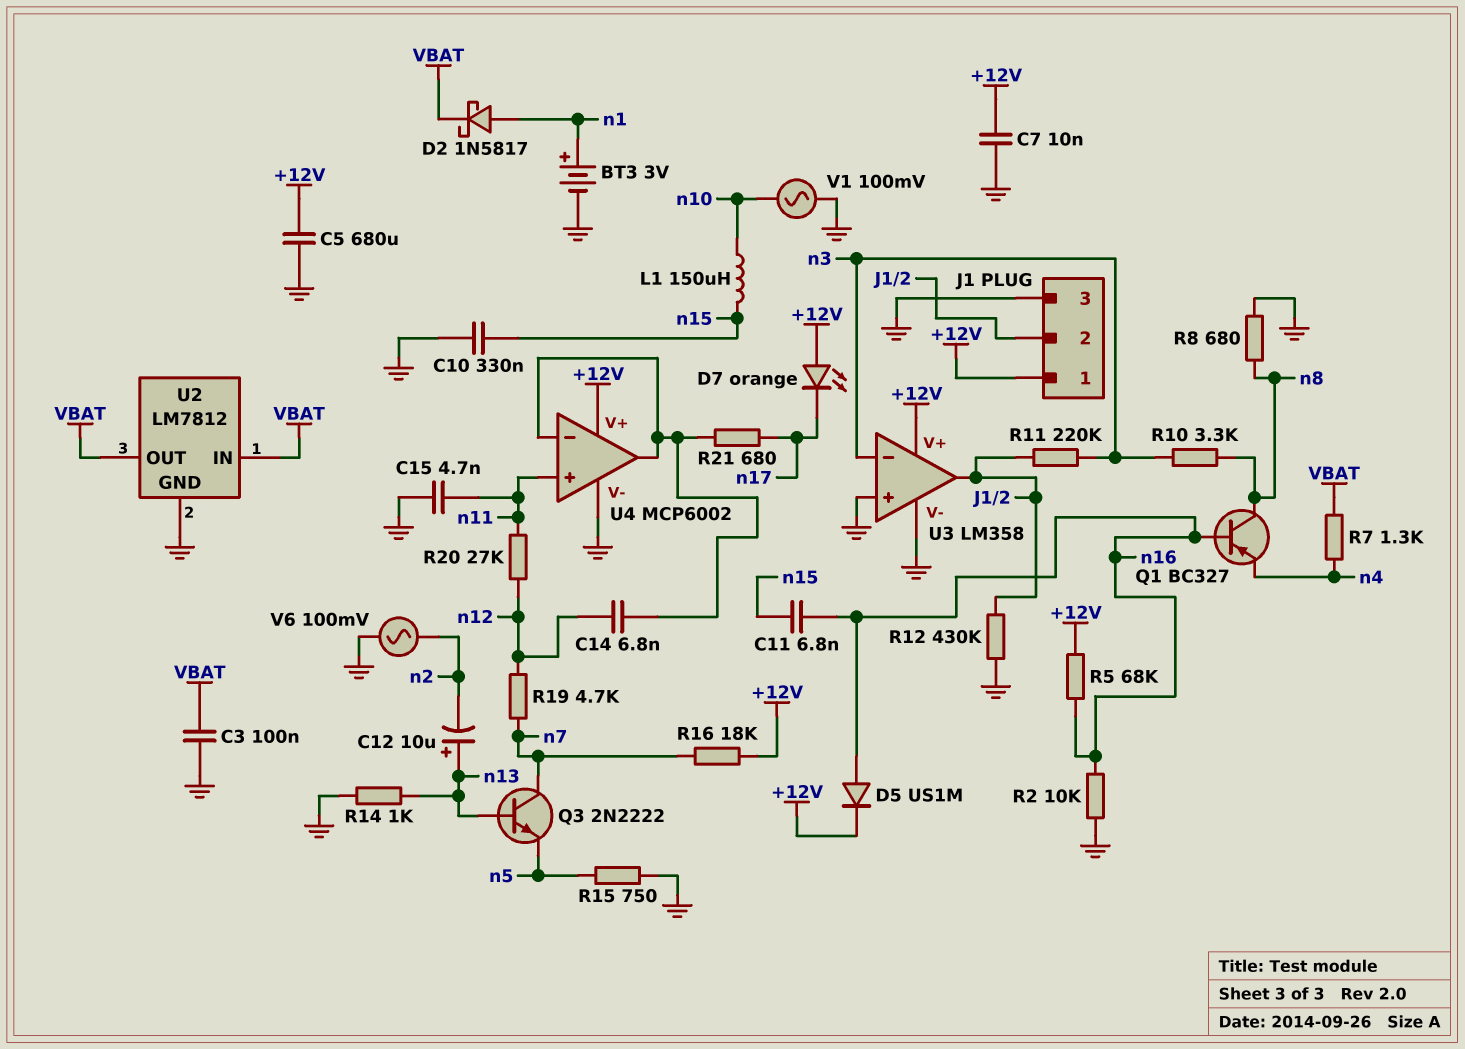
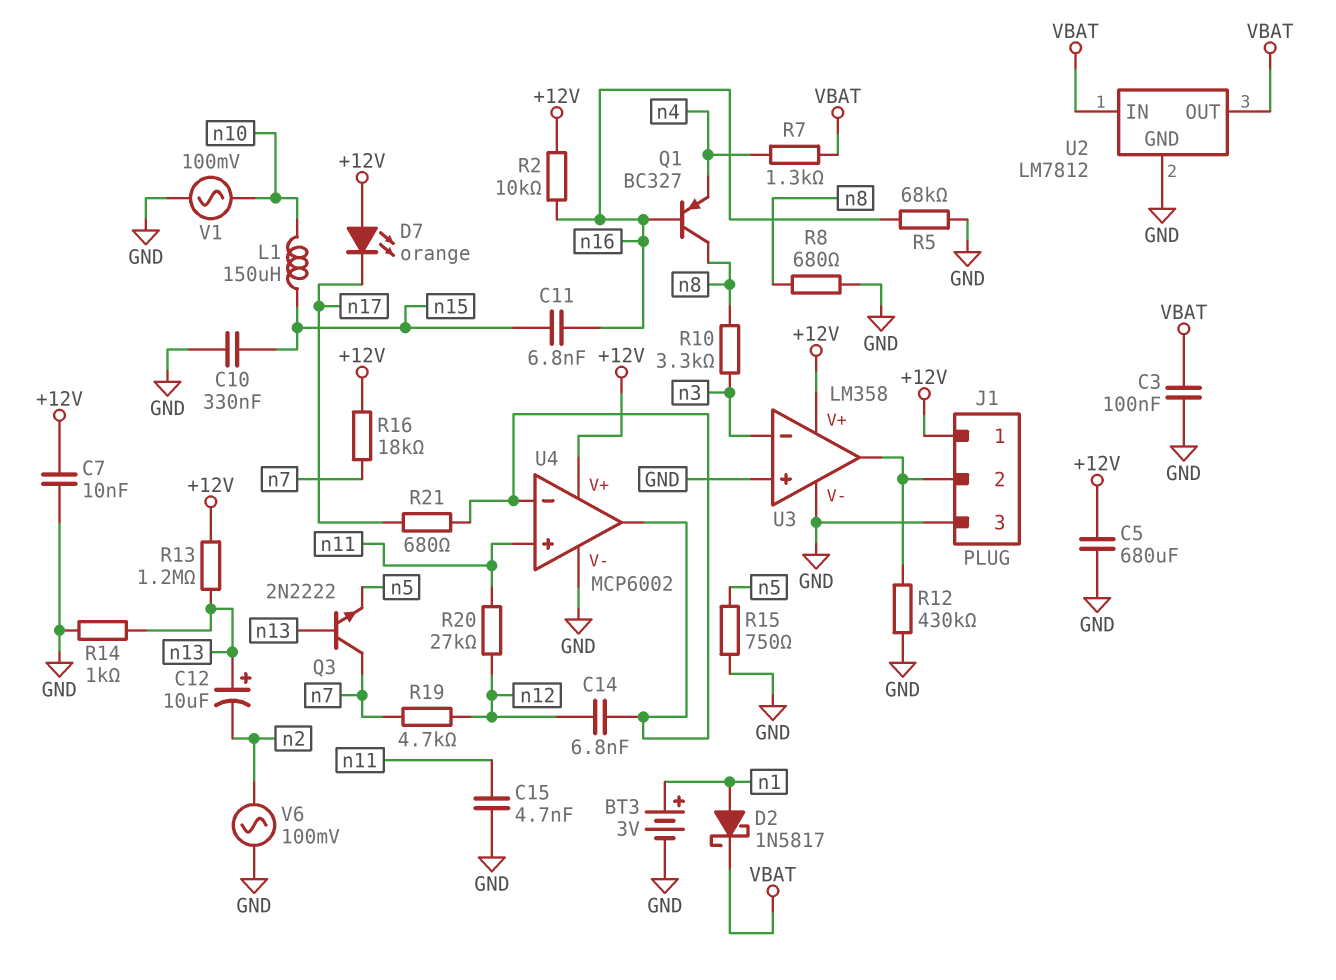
D5: diode US1M (A n16, K +12V) -> none
R2: 10k (GND, n16) -> 10k (+12V, n16)
R5: 68k (+12V, n16) -> 68k (GND, n16)
R11: 220k (J1/2, n3) -> none
R13: none -> 1.2M (+12V, n13)

